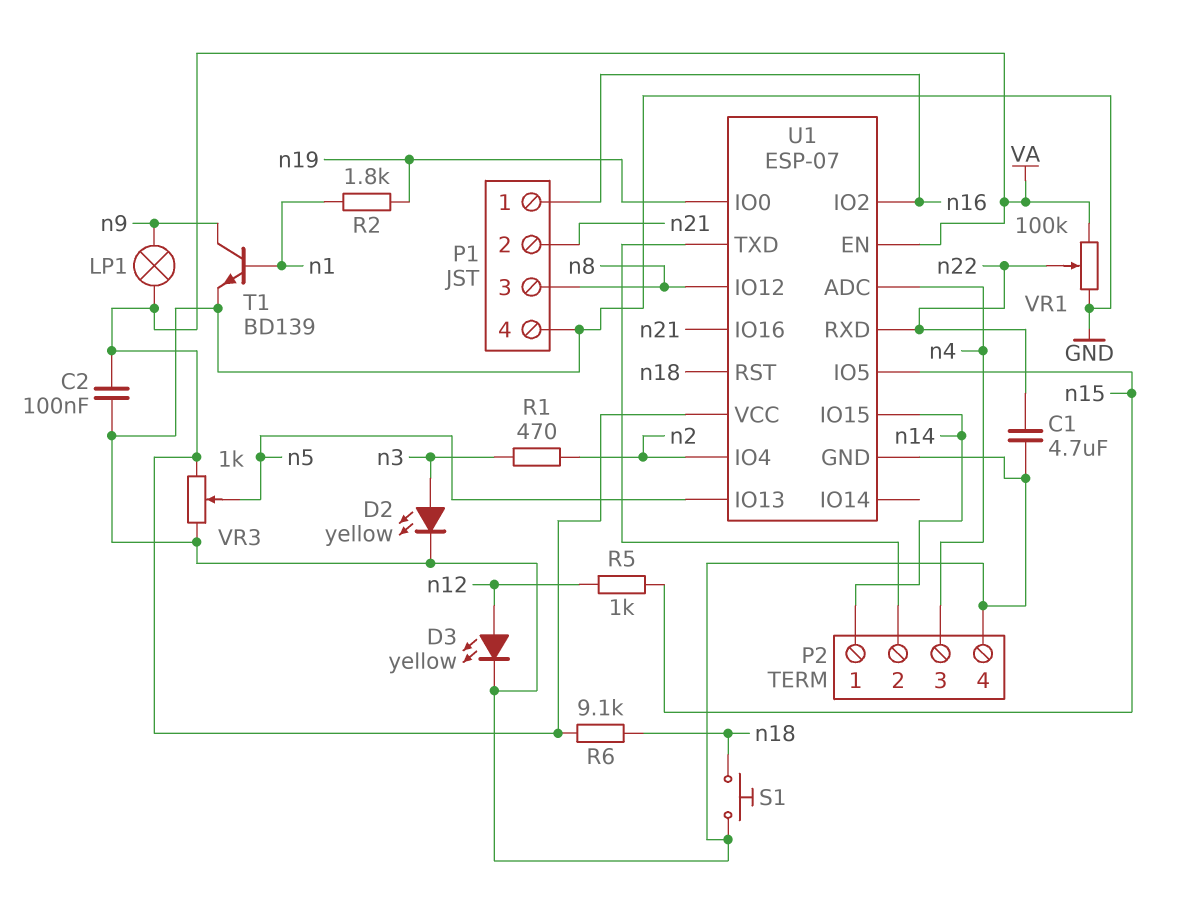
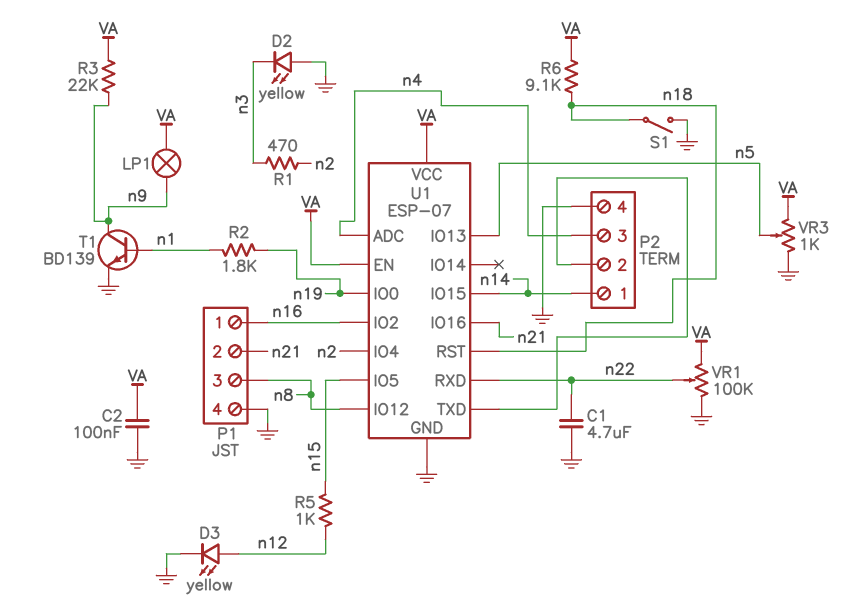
D2: LED yellow (A n3, K GND) -> LED yellow (A GND, K n3)
R3: none -> 22k (VA, n9)
S1: button (GND, n18) -> switch (GND, n18)

